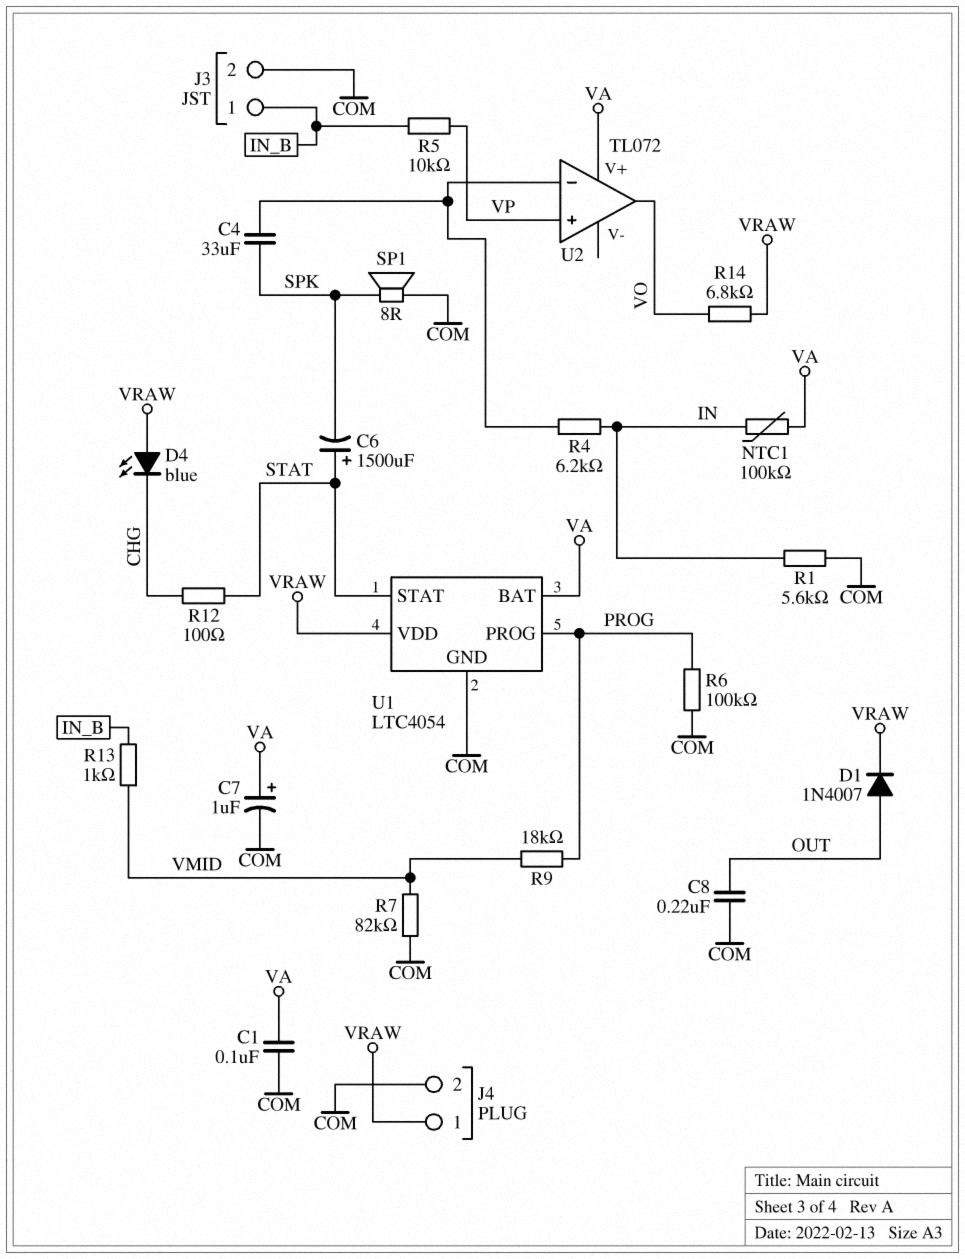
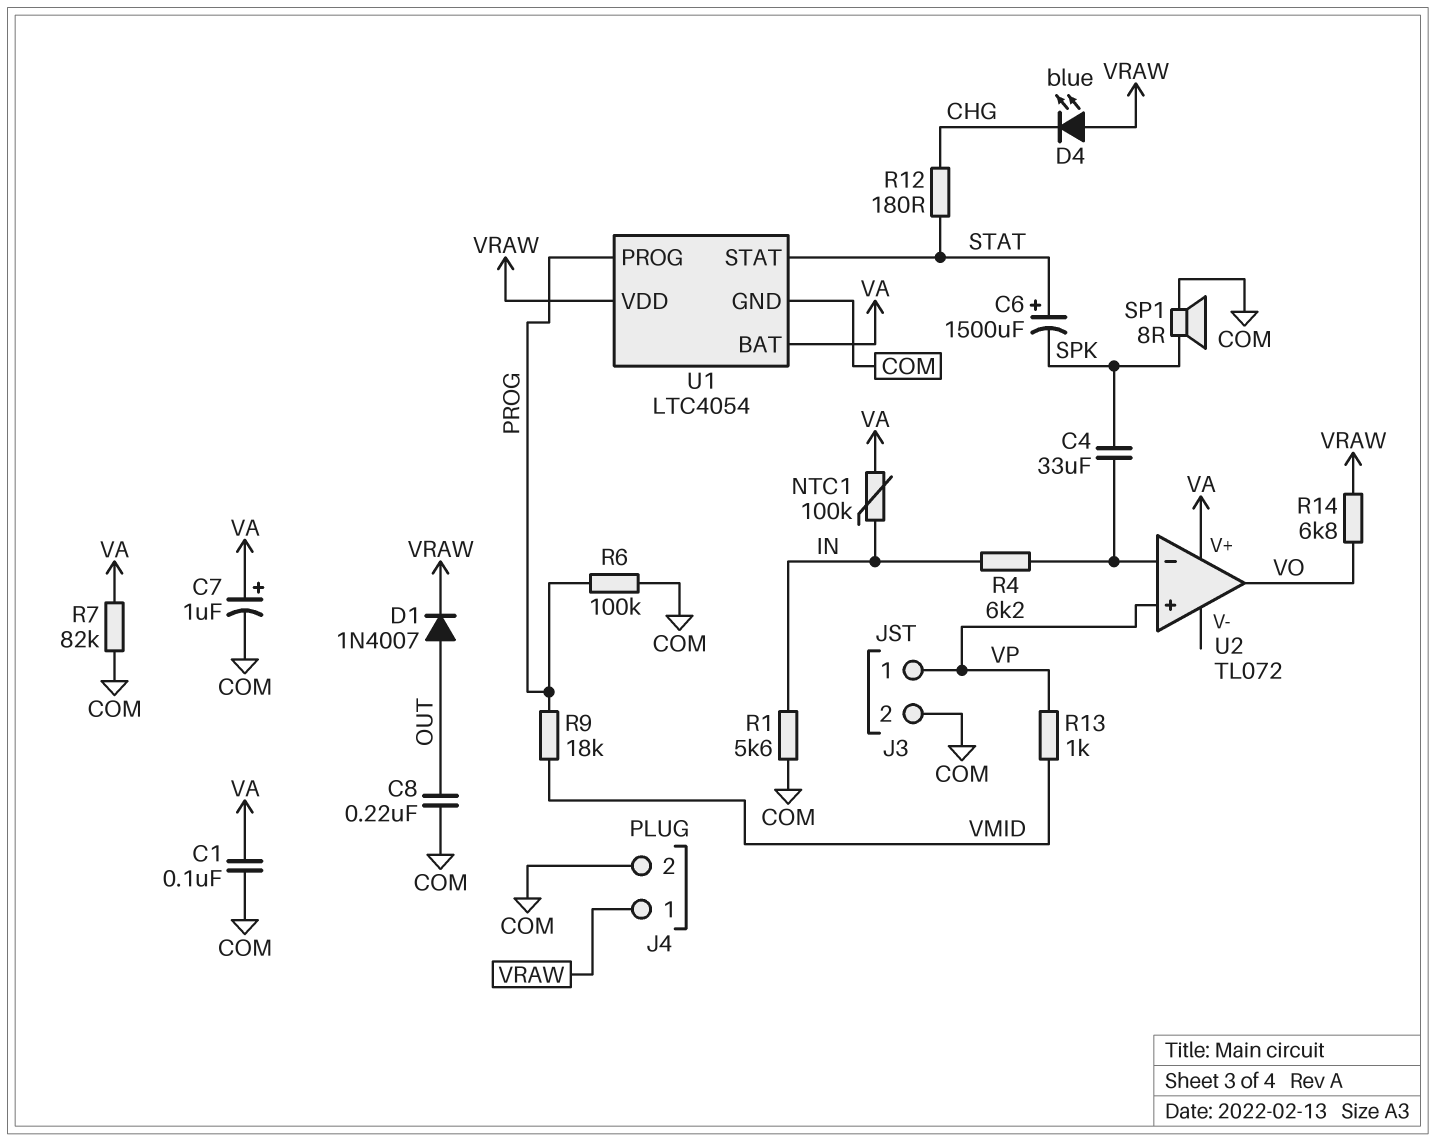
J3 pin 1: IN_B -> VP
R5: 10k (IN_B, VP) -> none
R7: 82k (COM, VMID) -> 82k (COM, VA)
R12: 100 (CHG, STAT) -> 180 (CHG, STAT)
R13: 1k (IN_B, VMID) -> 1k (VMID, VP)

